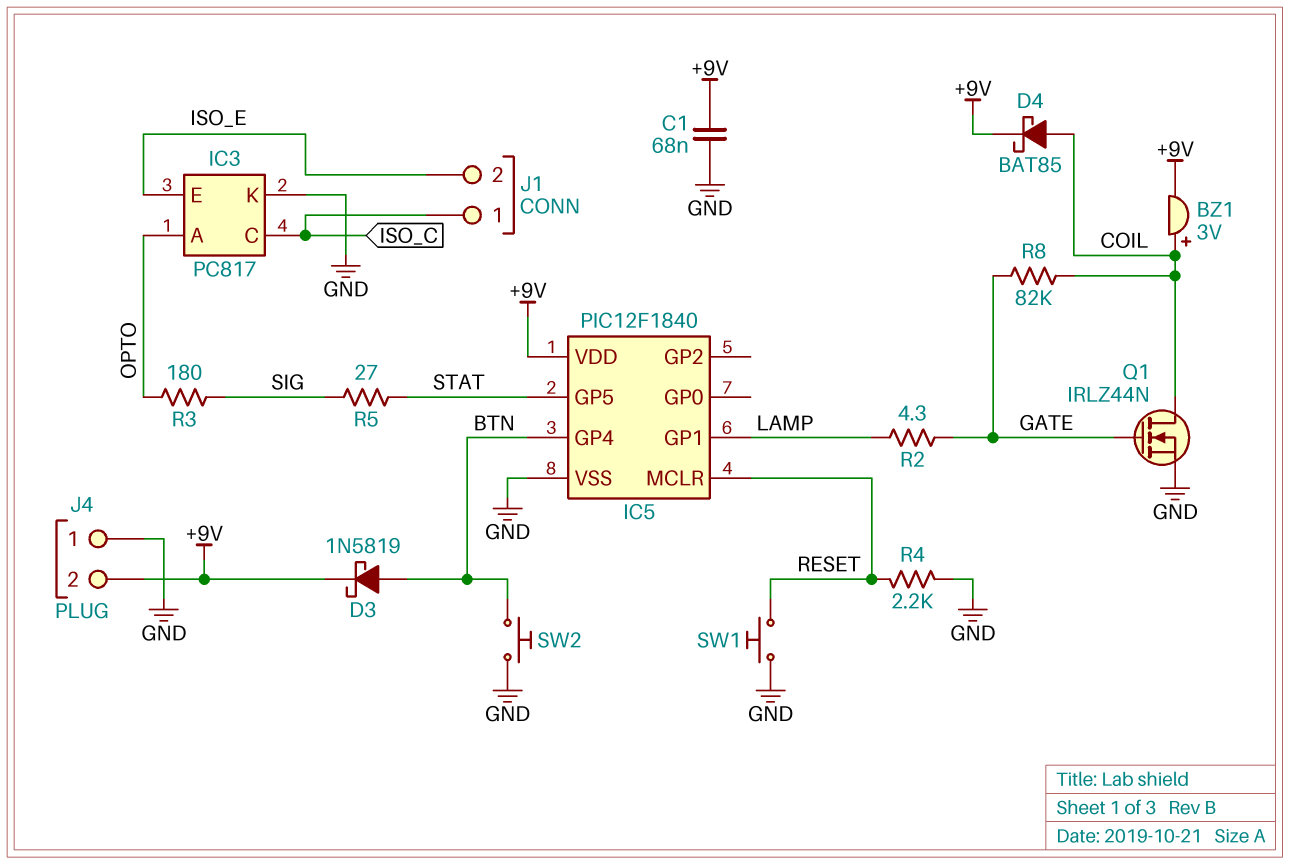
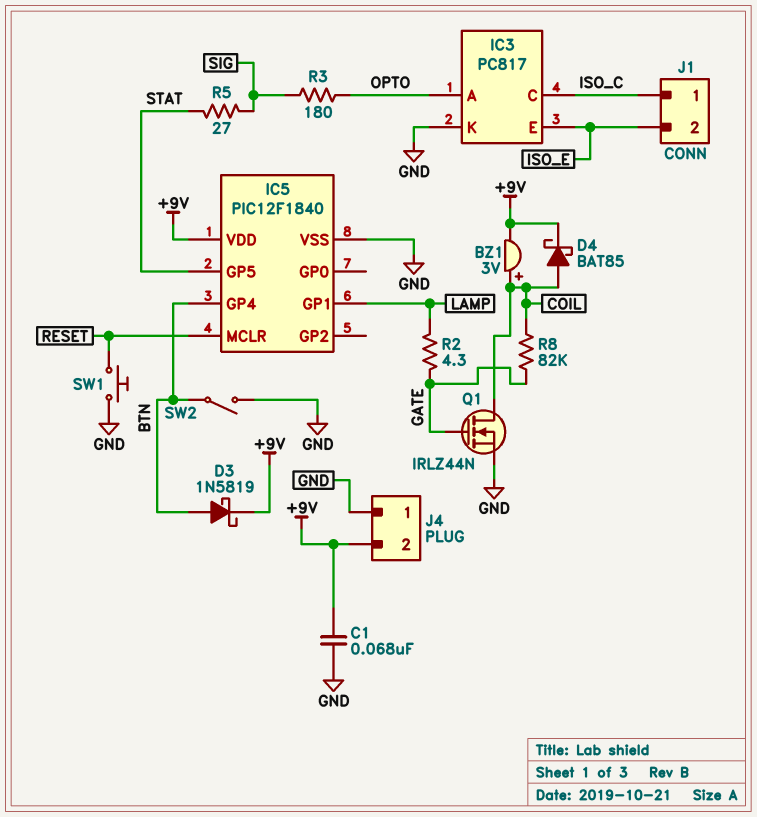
R4: 2.2k (GND, RESET) -> none
SW2: button (BTN, GND) -> switch (BTN, GND)

